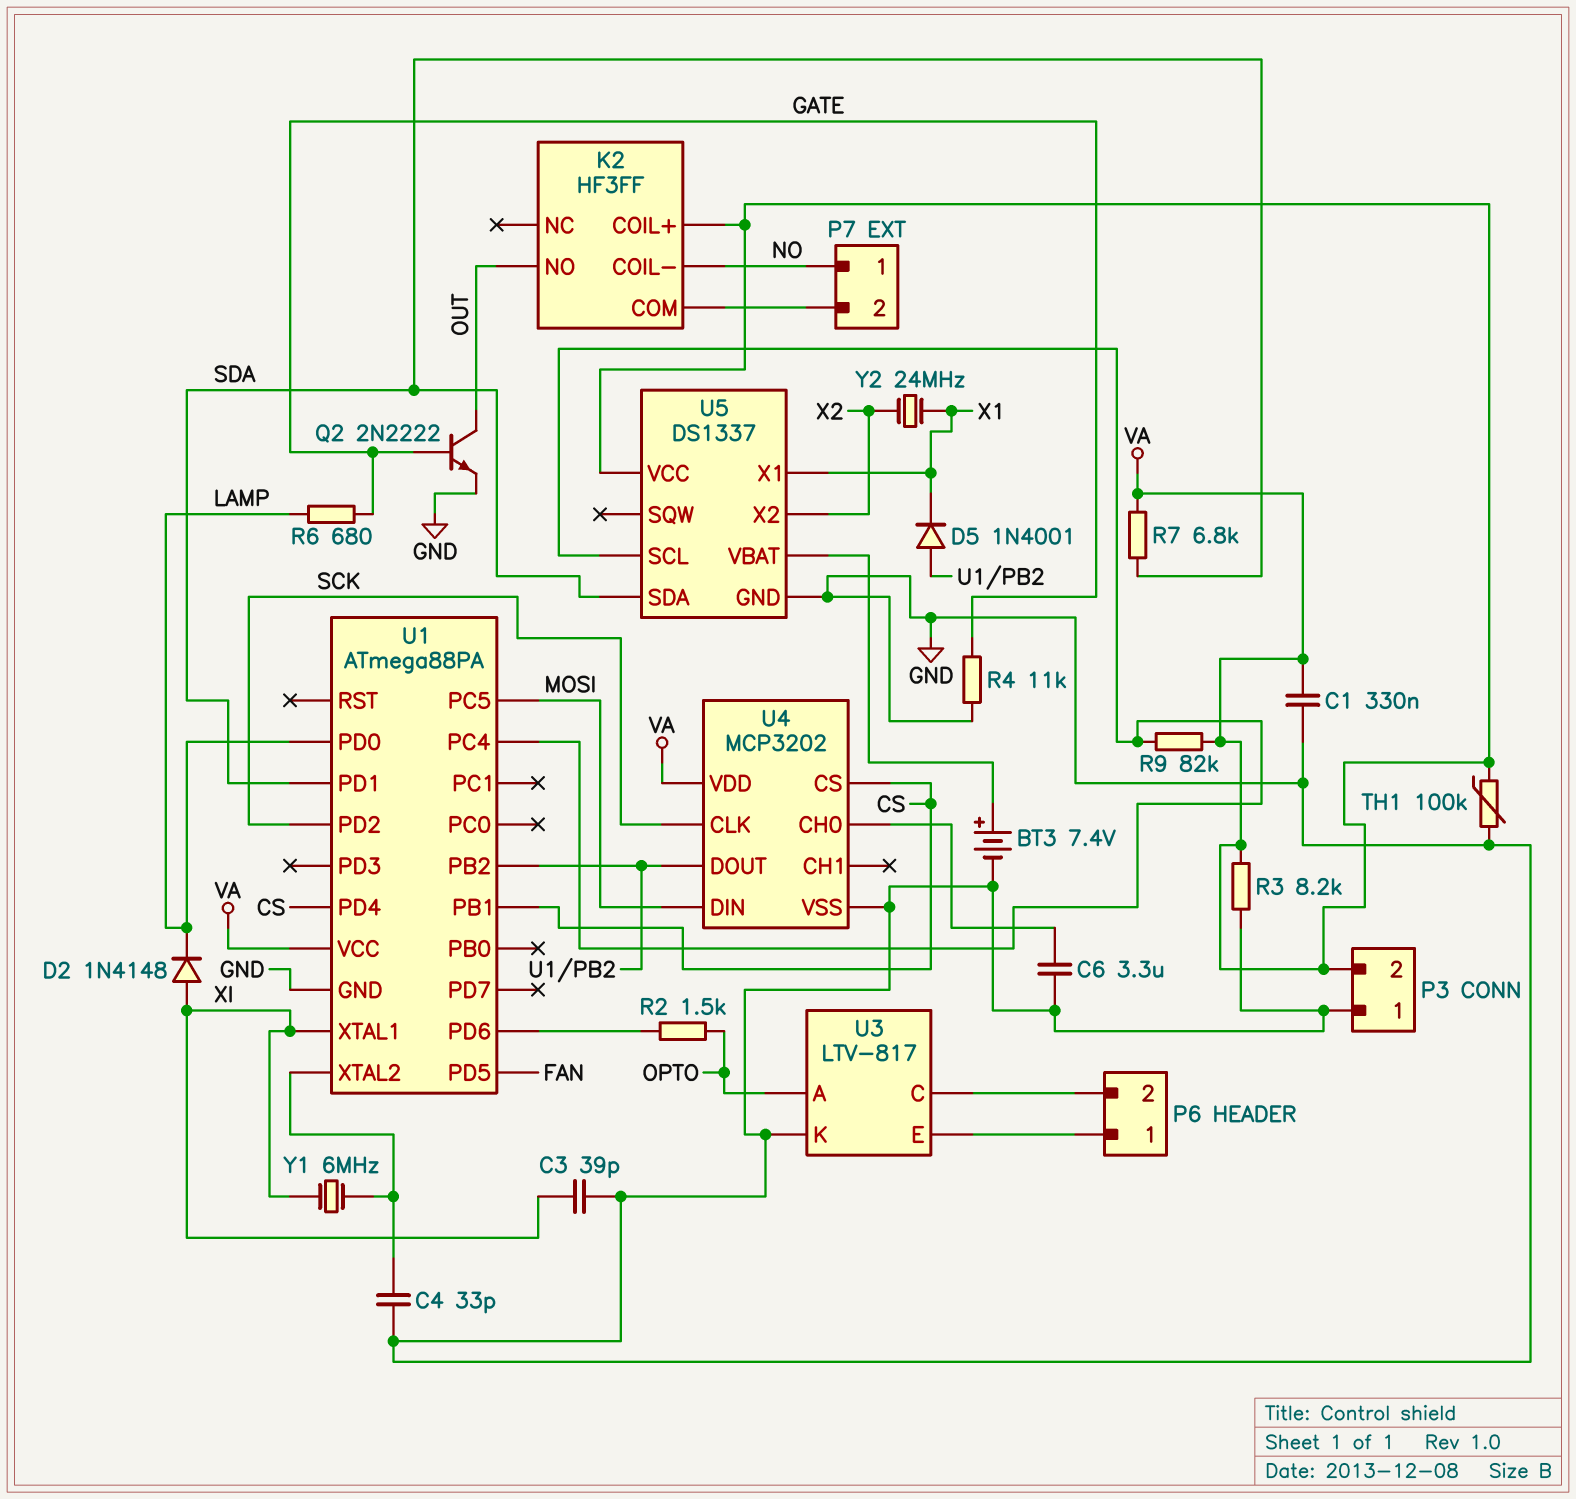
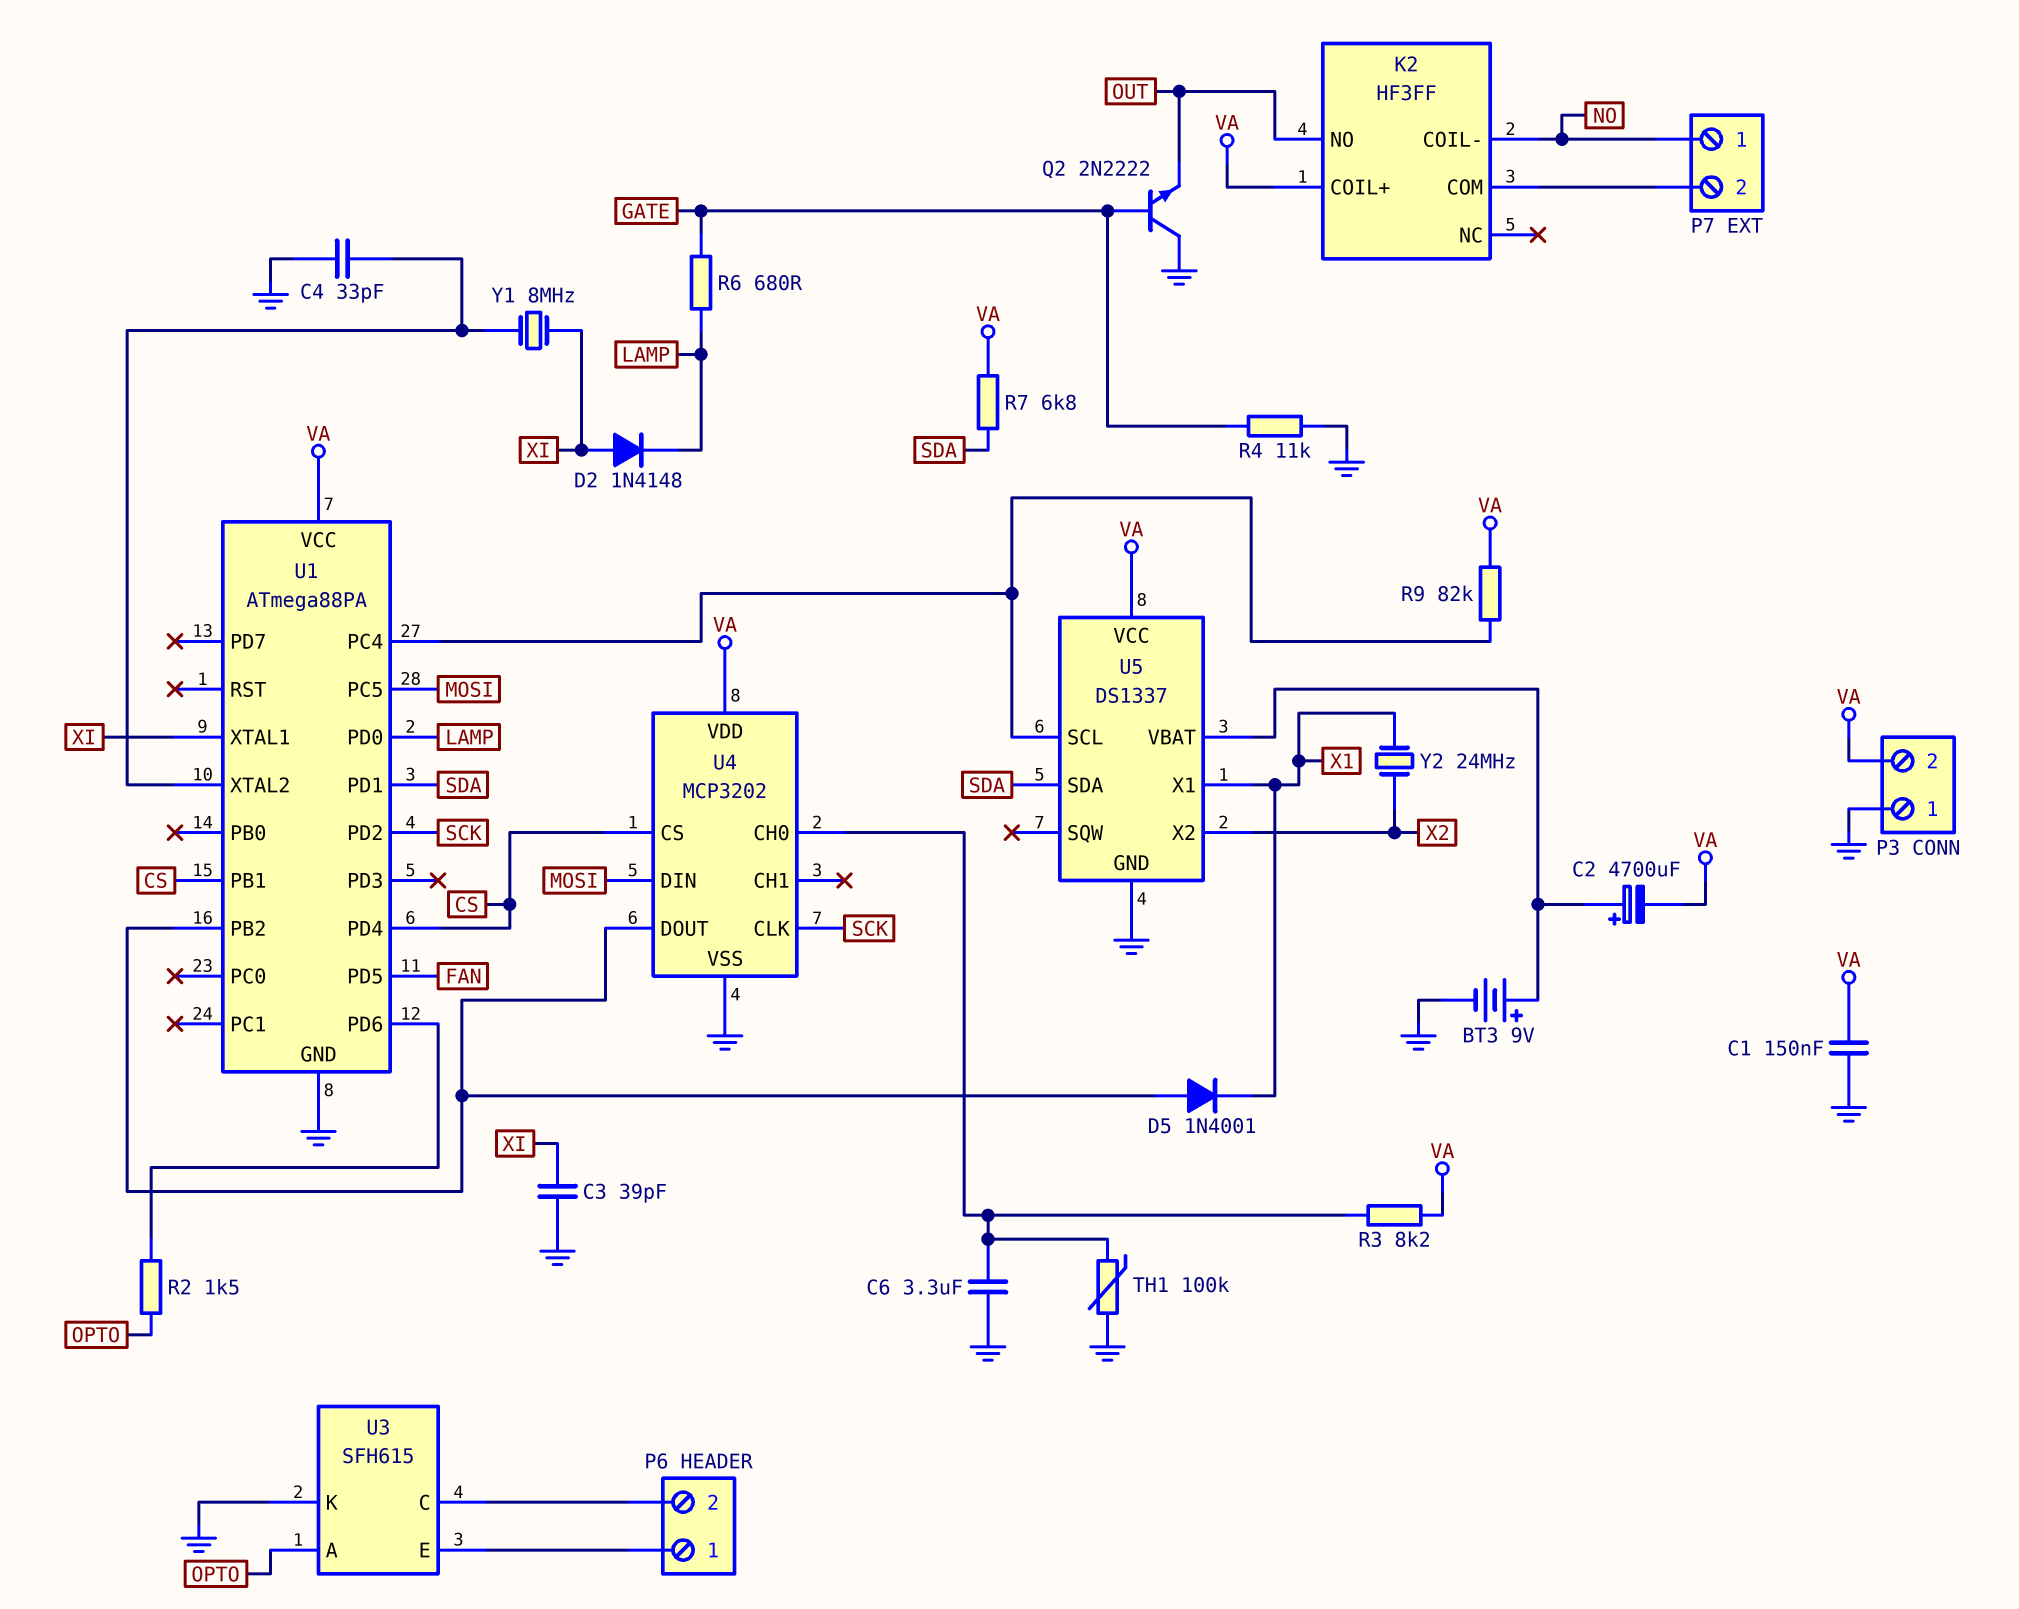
BT3: 7.4V (plus U5/VBAT, minus GND) -> 9V (plus U5/VBAT, minus GND)
C1: 330nF (GND, VA) -> 150nF (GND, VA)
C2: none -> 4700uF (plus U5/VBAT, minus VA)
Q2: NPN 2N2222 (B GATE, C OUT, E GND) -> NPN 2N2222 (B GATE, C GND, E OUT)
R3: 8.2k (GND, VA) -> 8.2k (U4/CH0, VA)
TH1: 100k (GND, VA) -> 100k (GND, U4/CH0)
U3: LTV-817 -> SFH615
Y1: 6MHz (U1/XTAL2, XI) -> 8MHz (U1/XTAL2, XI)

